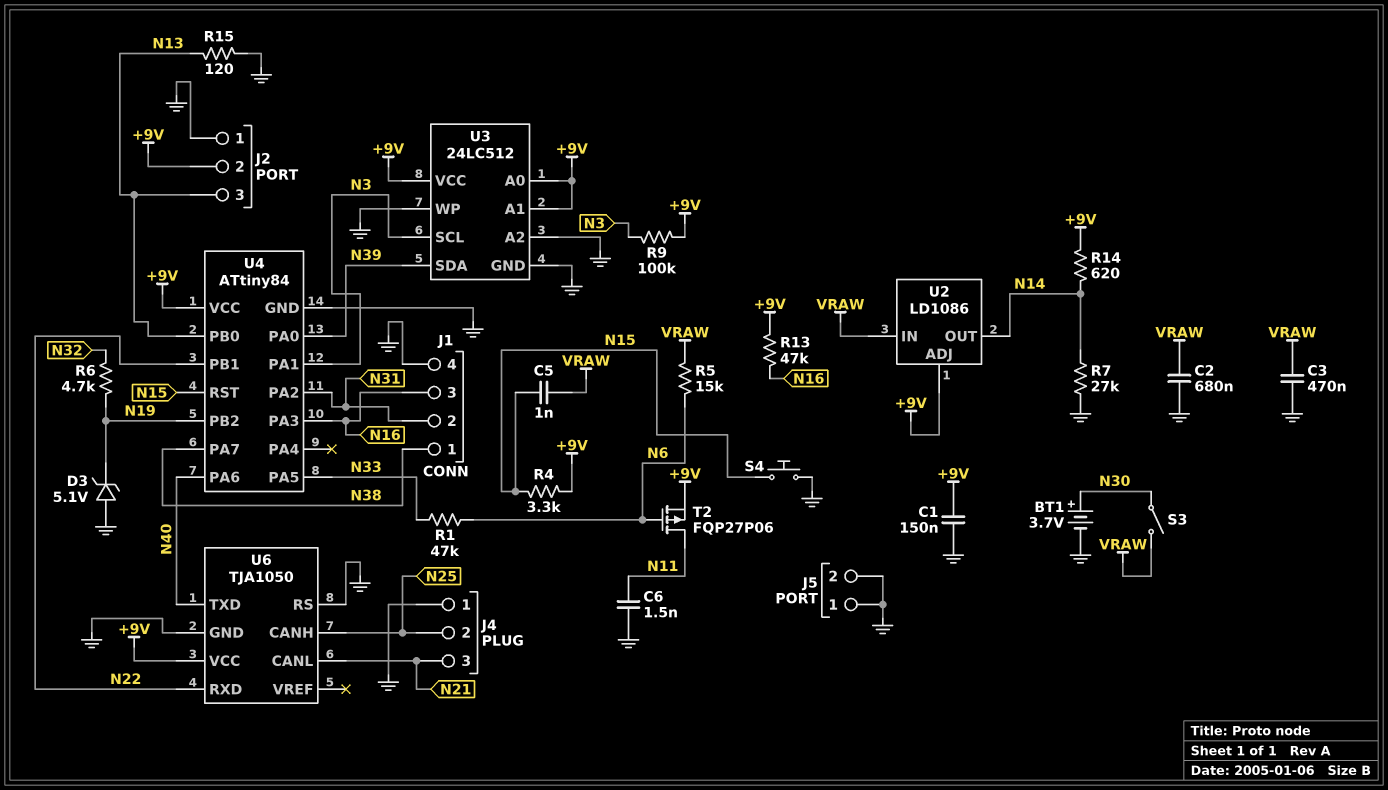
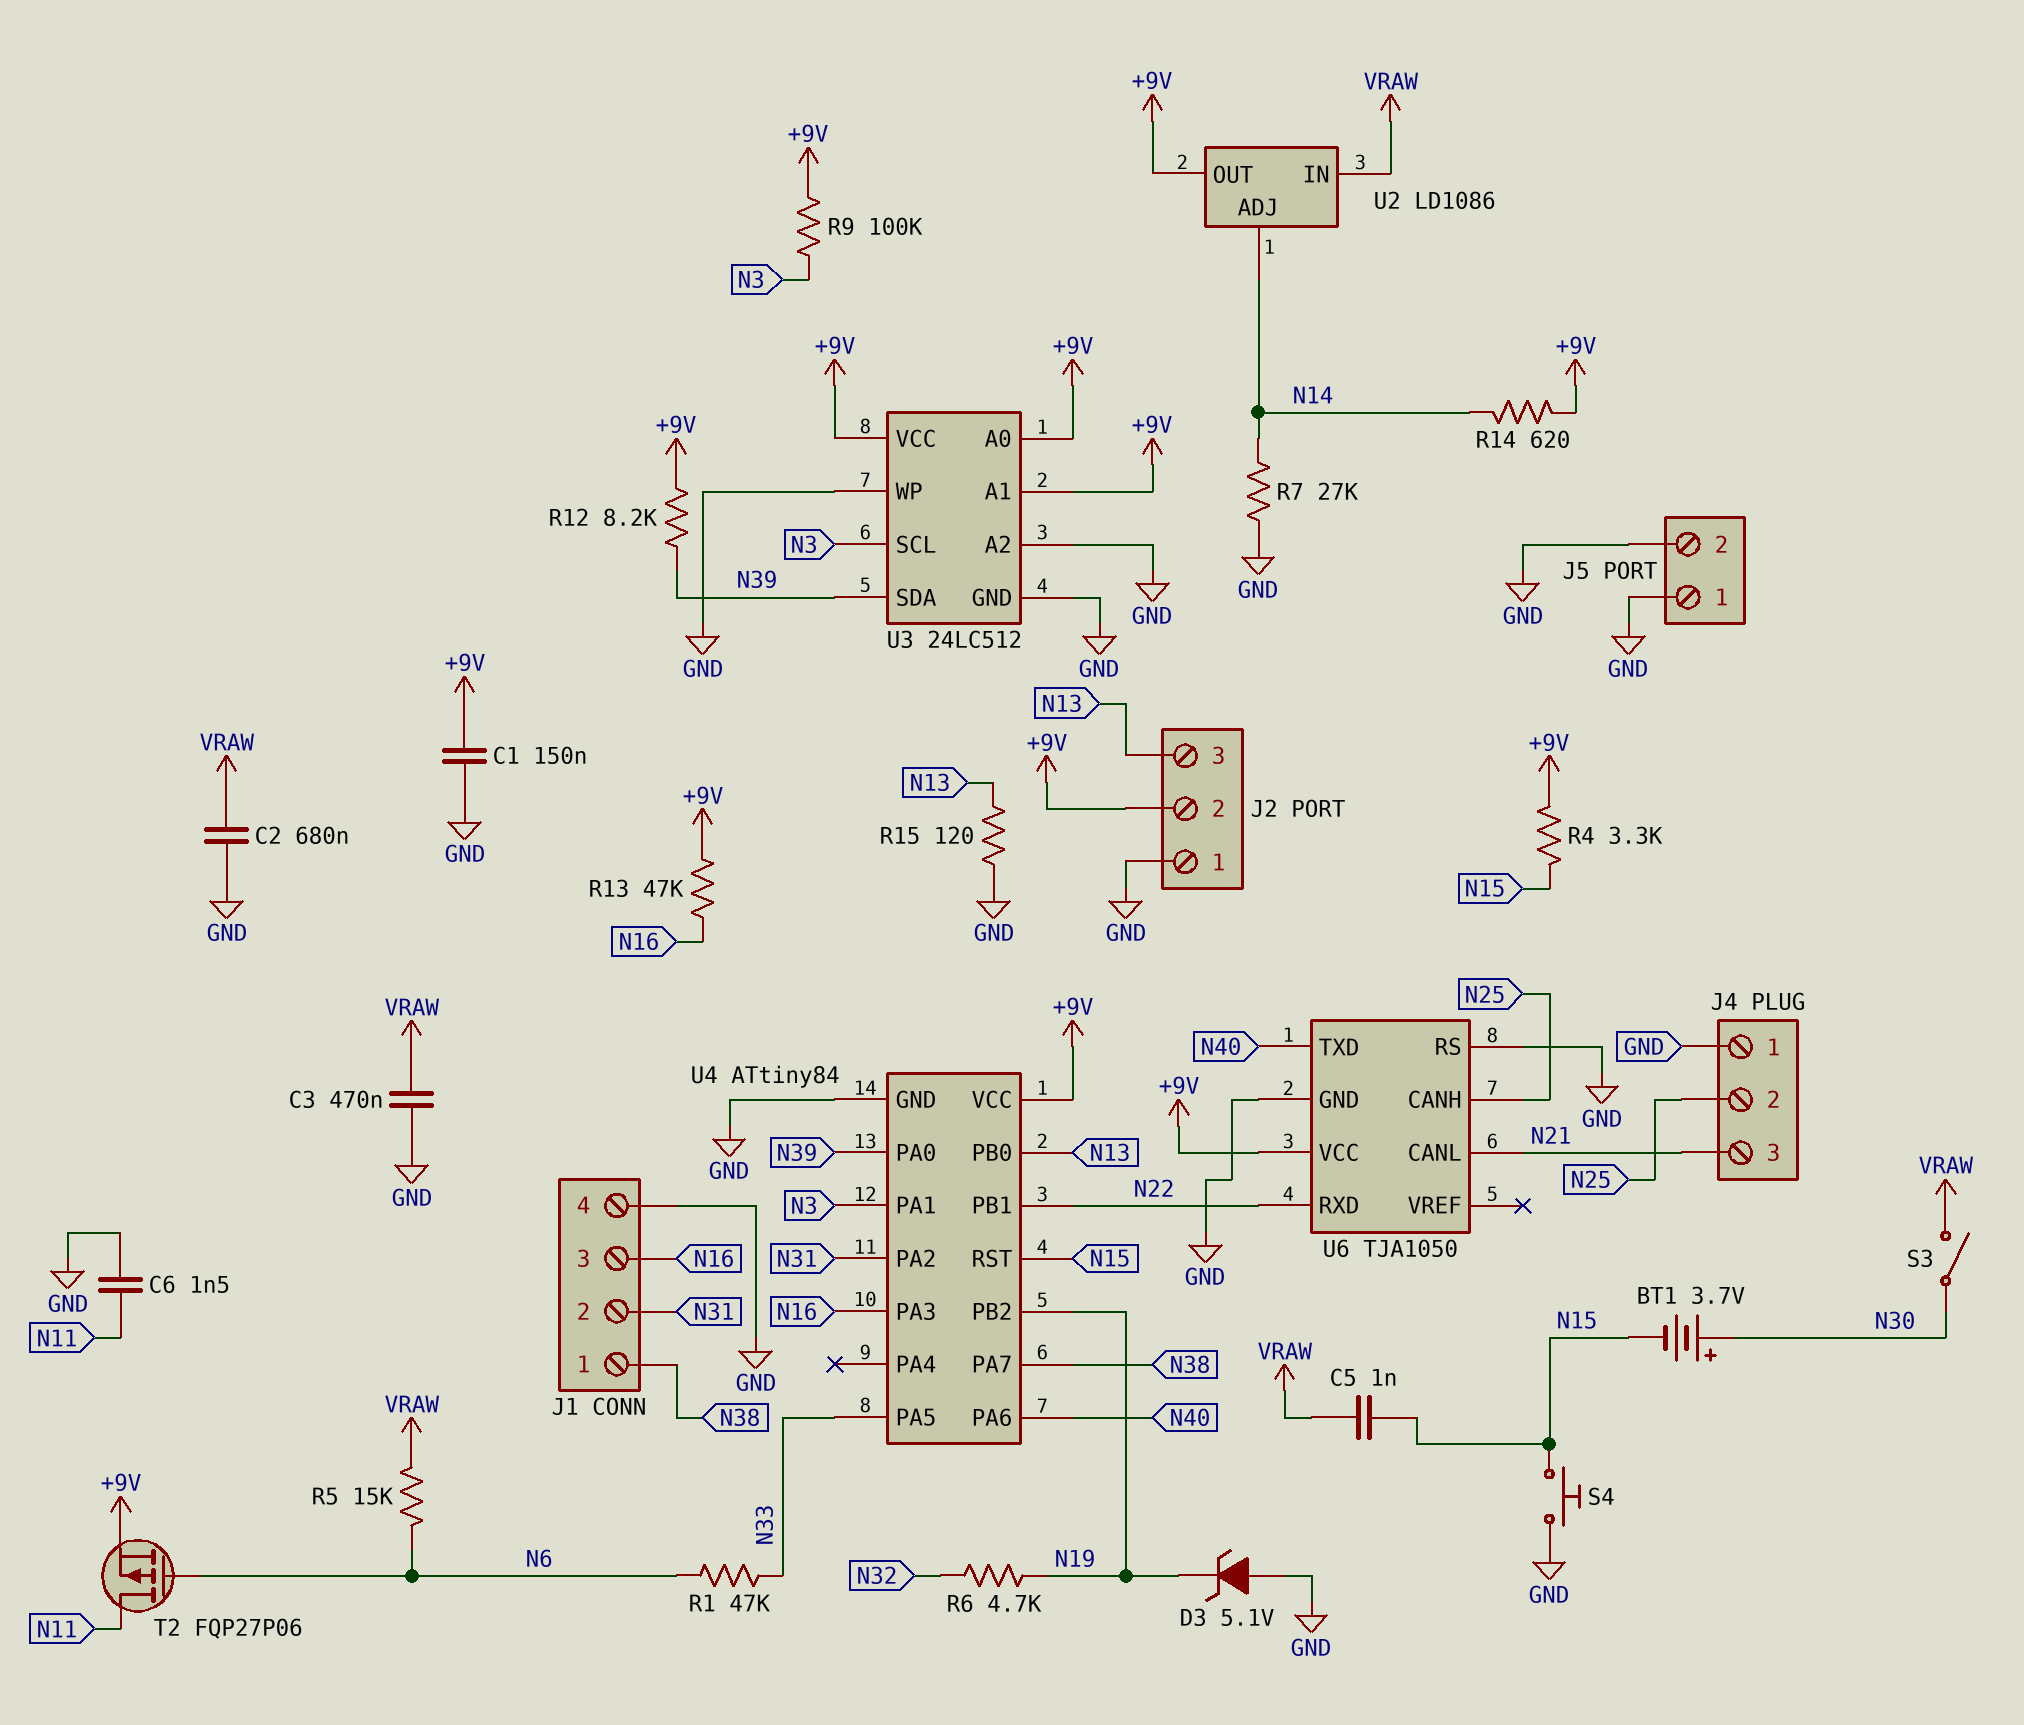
BT1: 3.7V (plus N30, minus GND) -> 3.7V (plus N30, minus N15)
R12: none -> 8.2k (+9V, N39)
U2 pin ADJ: +9V -> N14
U2 pin OUT: N14 -> +9V

